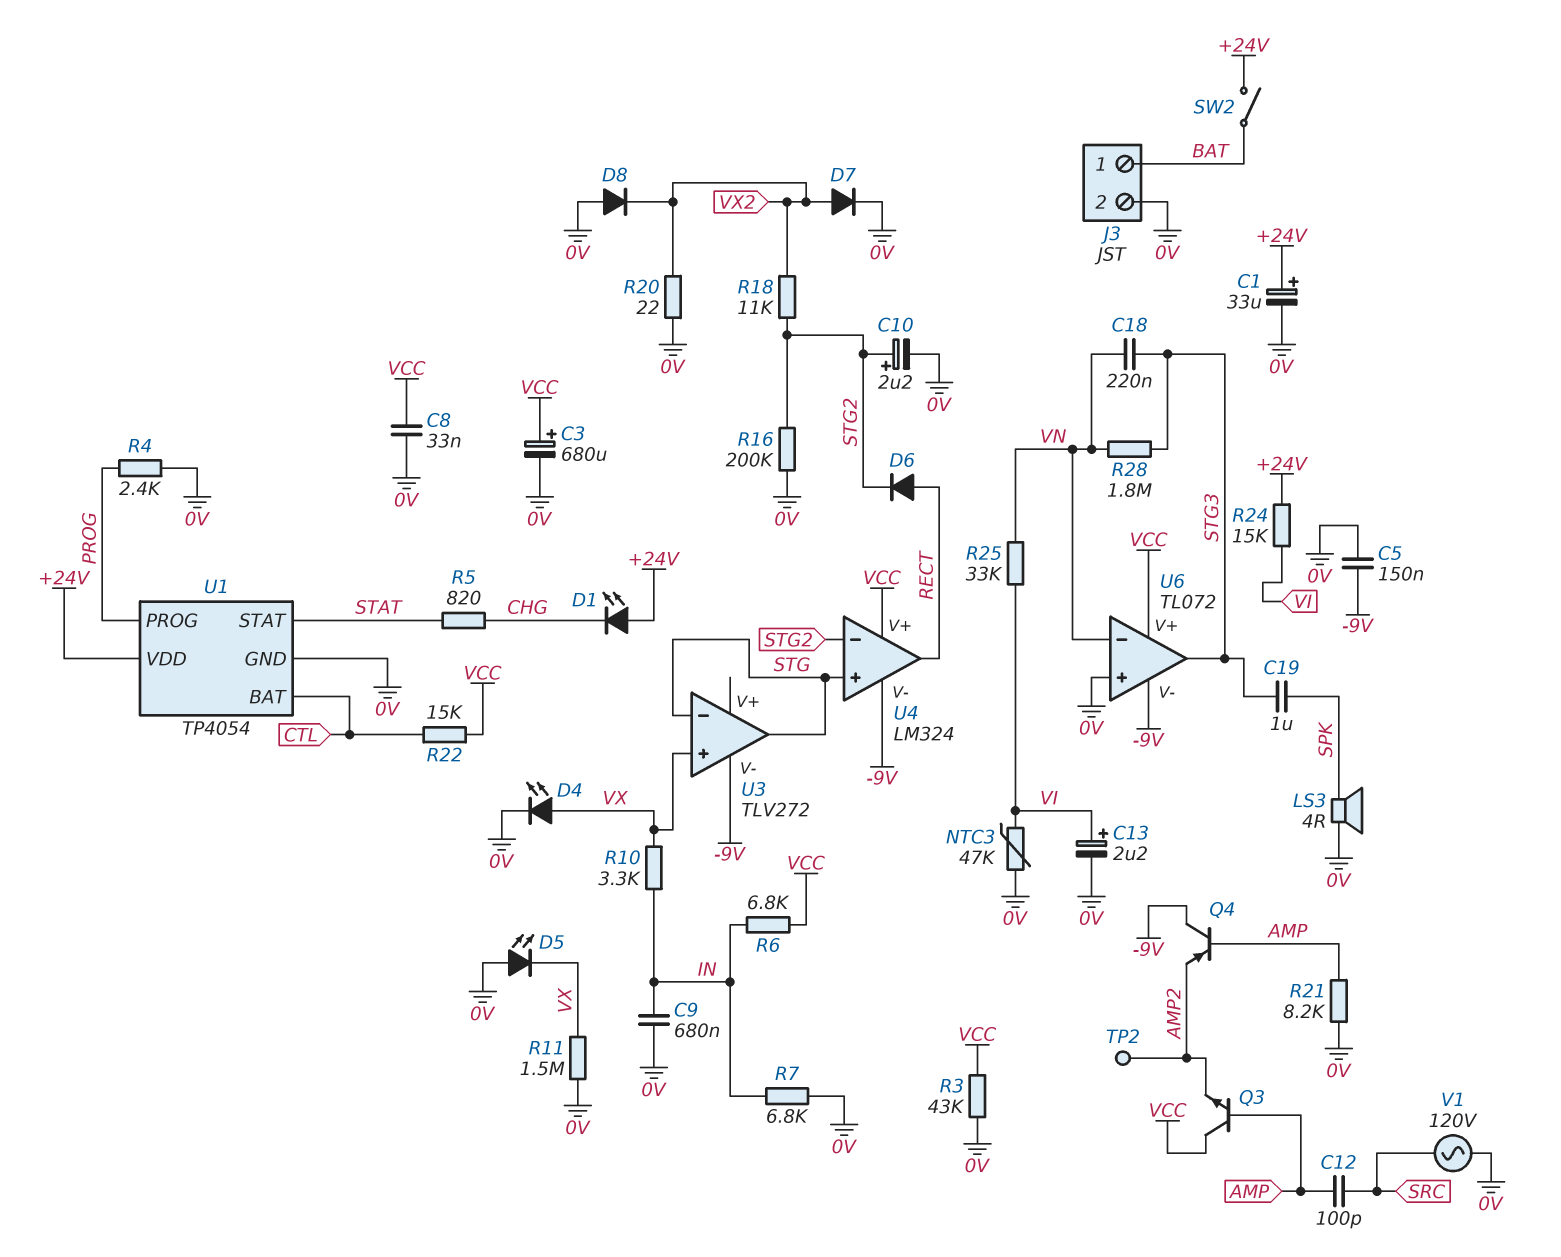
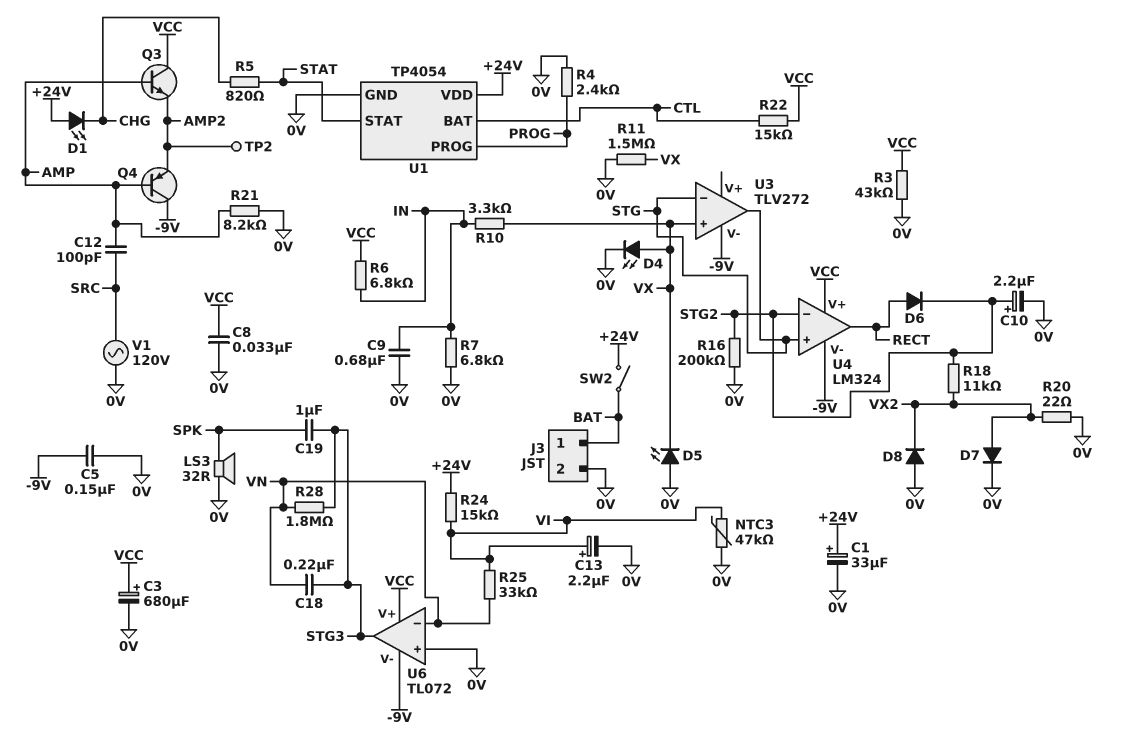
LS3: speaker 4R (0V, SPK) -> speaker 32R (0V, SPK)

